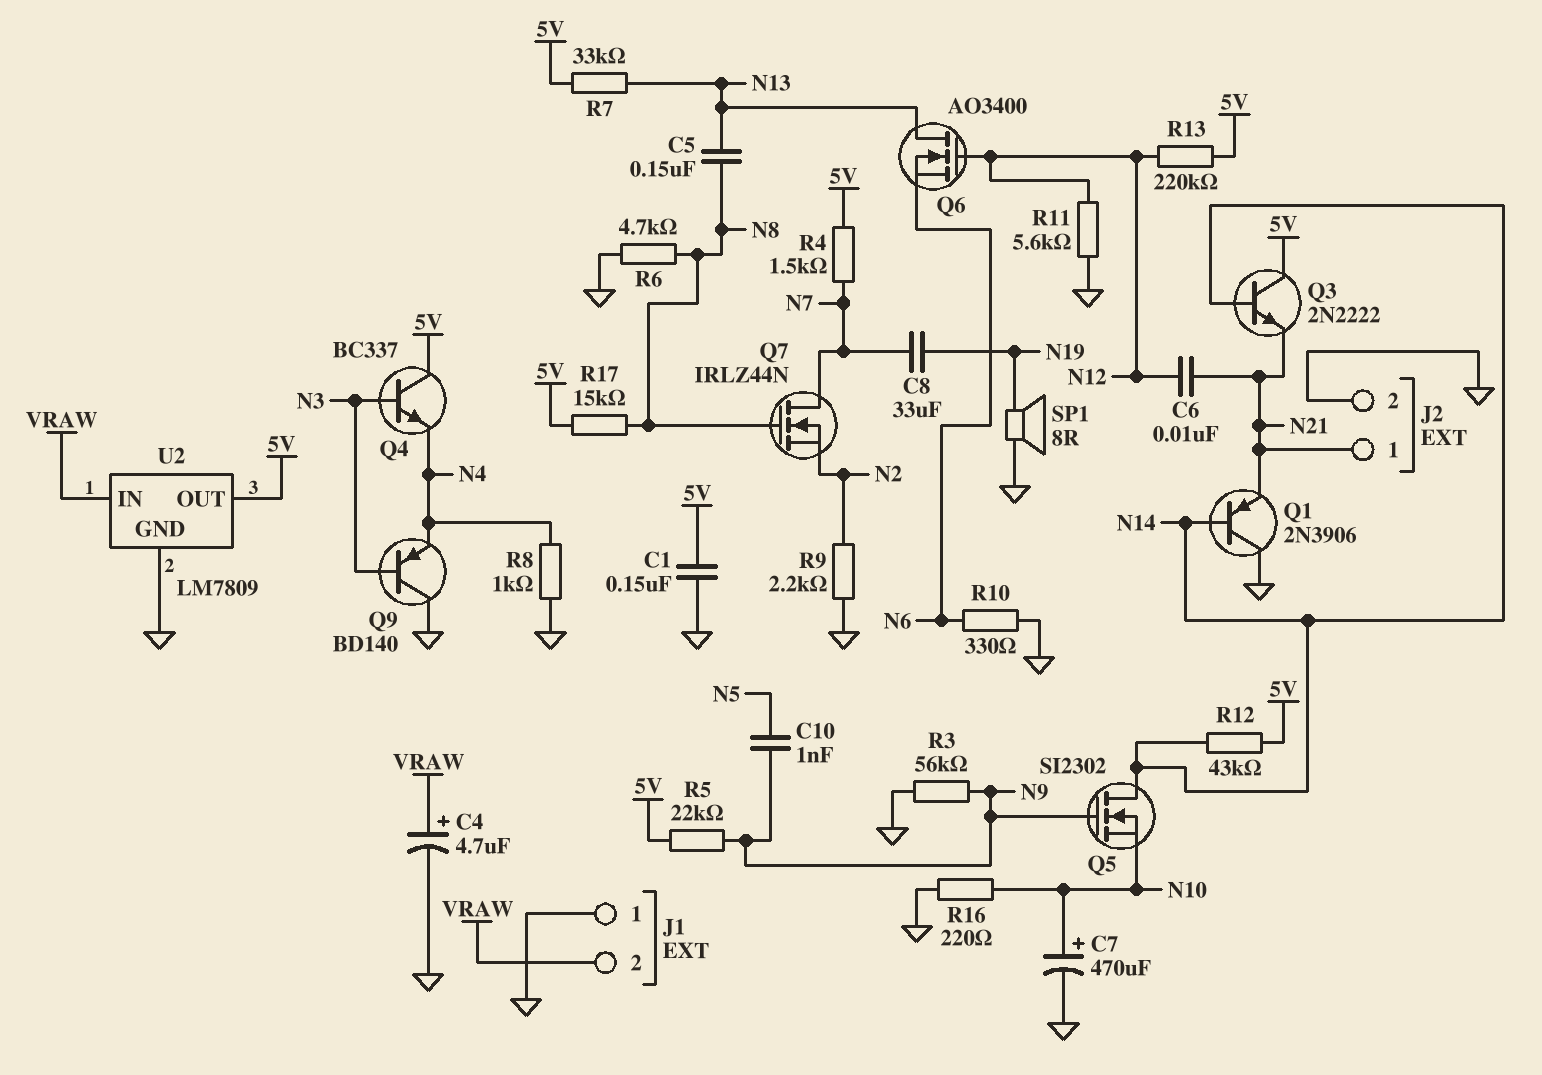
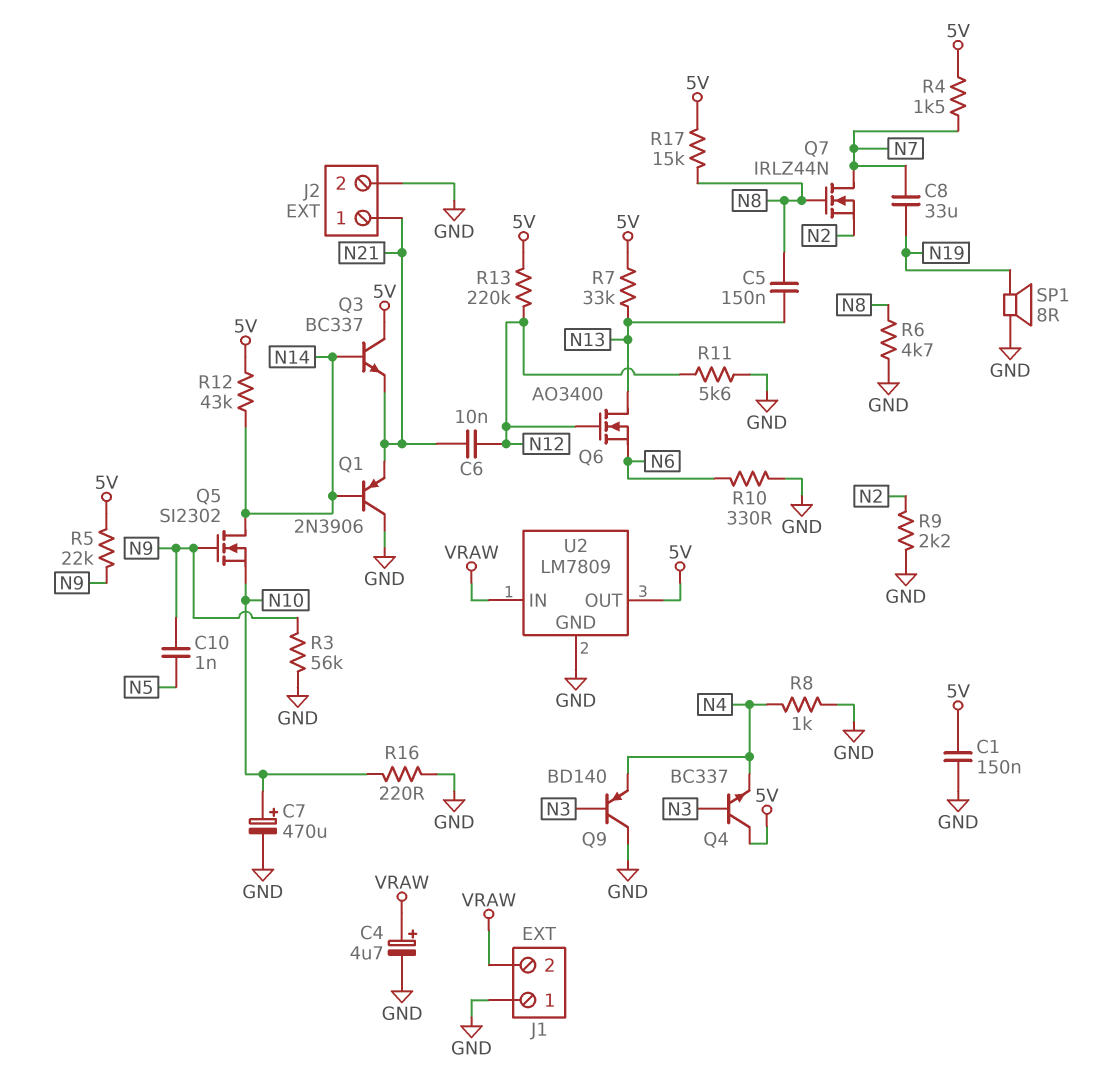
Q3: NPN 2N2222 (B N14, C 5V, E N21) -> NPN BC337 (B N14, C 5V, E N21)

